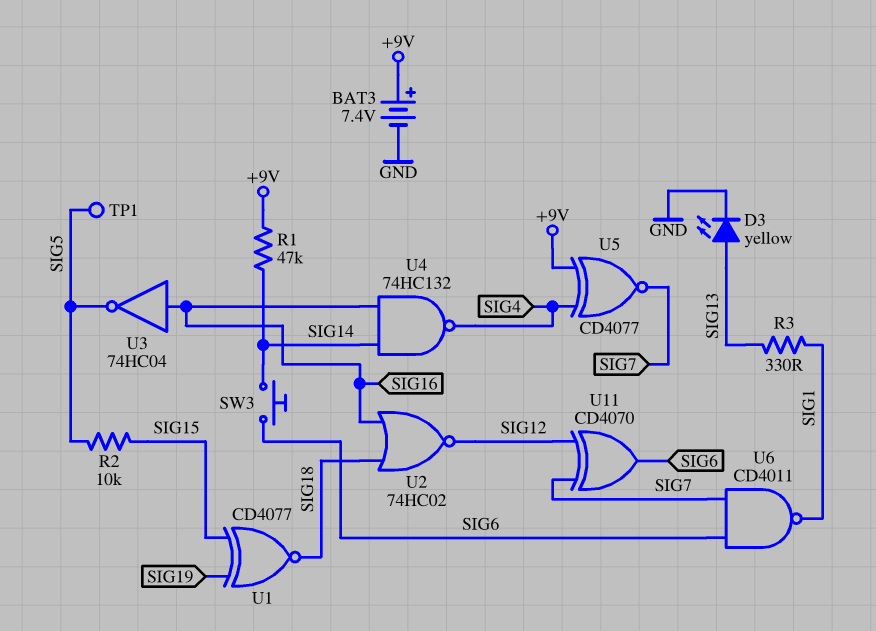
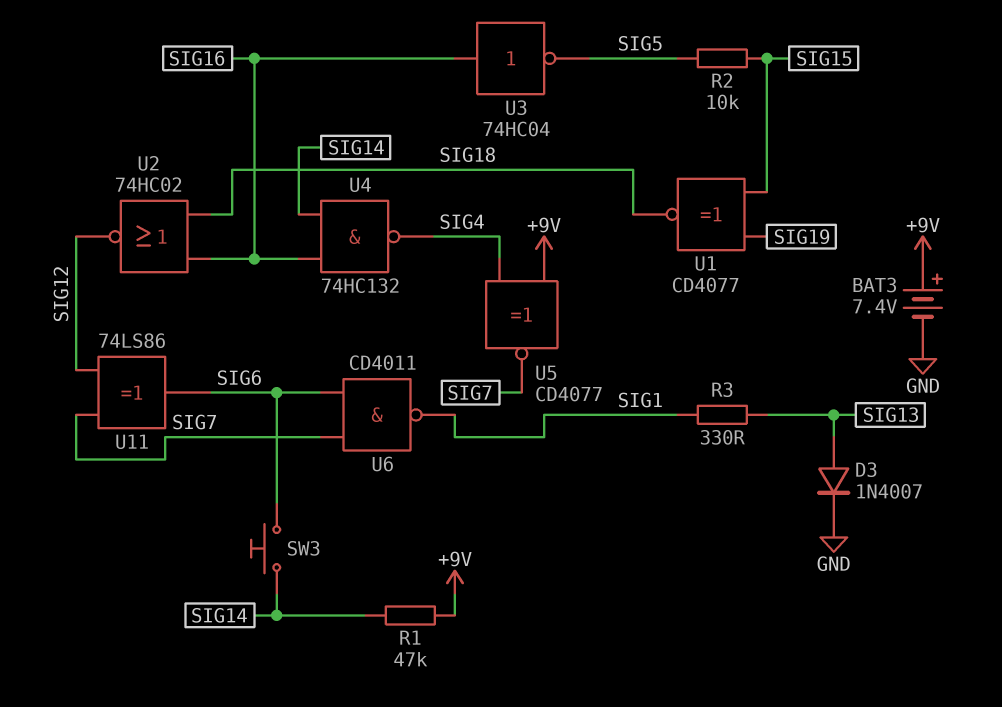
D3: LED yellow (A SIG13, K GND) -> diode 1N4007 (A SIG13, K GND)
TP1: test point (SIG5) -> none
U11: XOR CD4070 (in SIG7, in SIG12, out SIG6) -> XOR 74LS86 (in SIG7, in SIG12, out SIG6)

